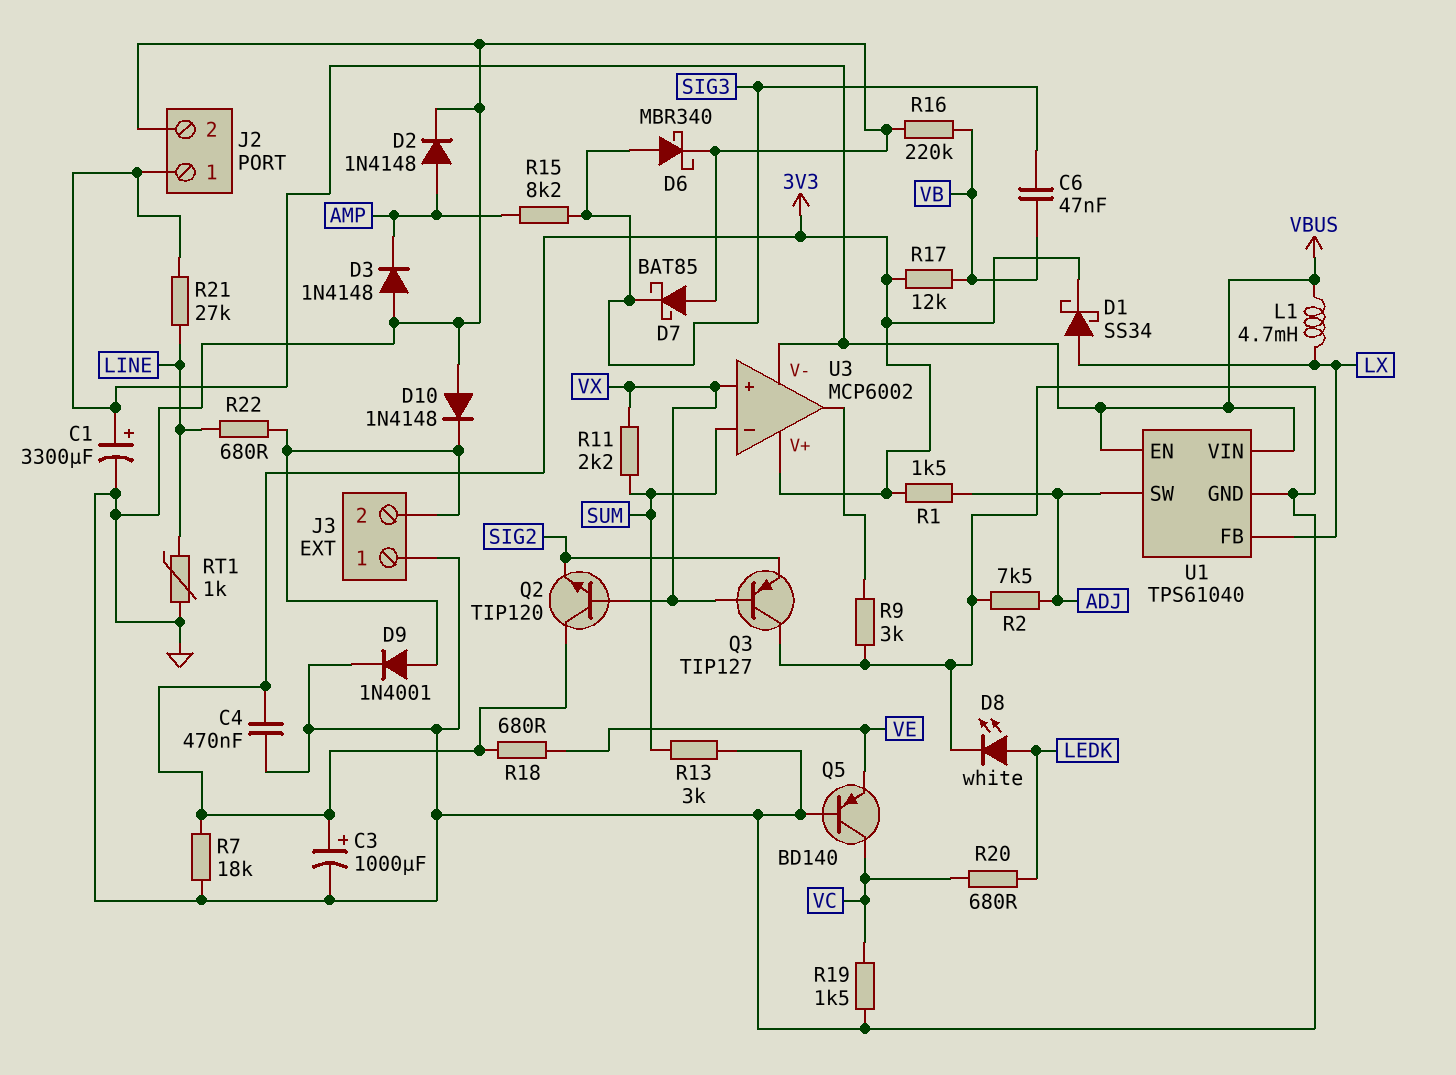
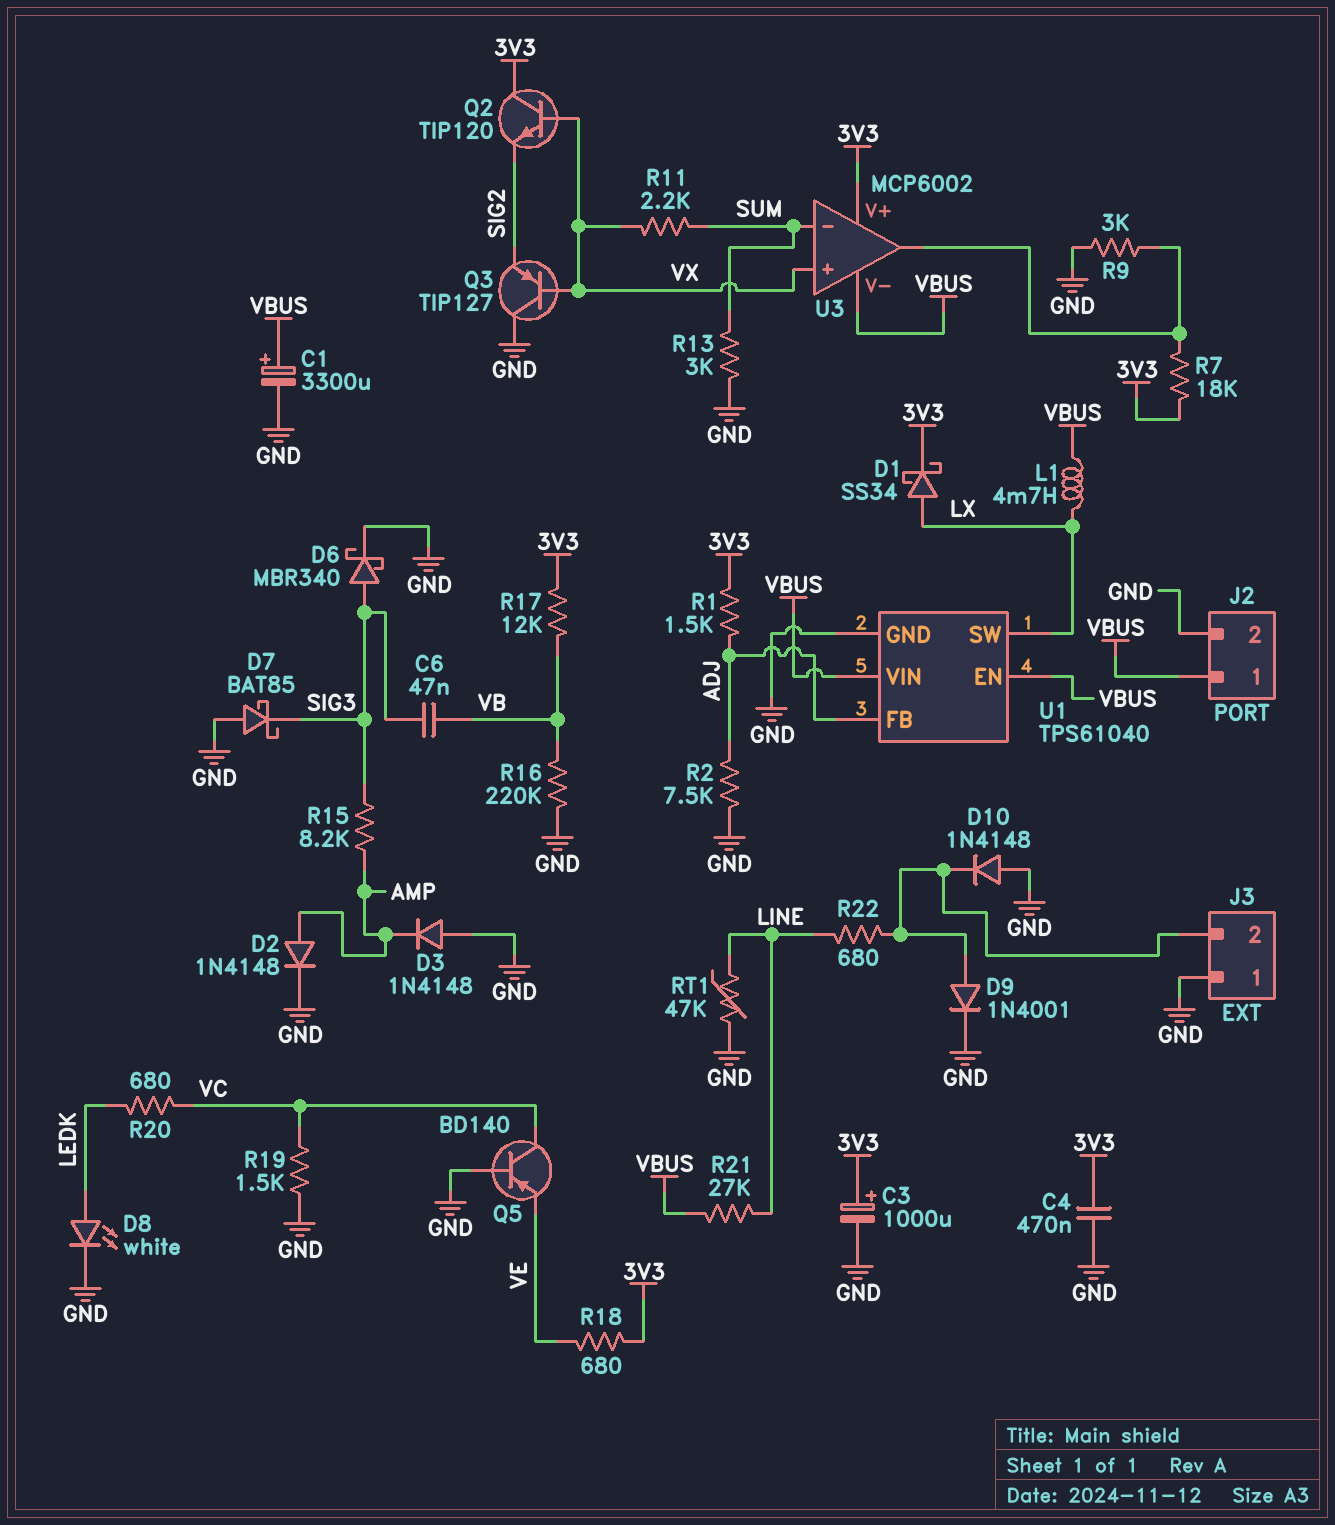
R7: 18k (3V3, GND) -> 18k (3V3, U3/out)
RT1: 1k (GND, LINE) -> 47k (GND, LINE)
U1 pin FB: LX -> ADJ
U1 pin SW: ADJ -> LX

